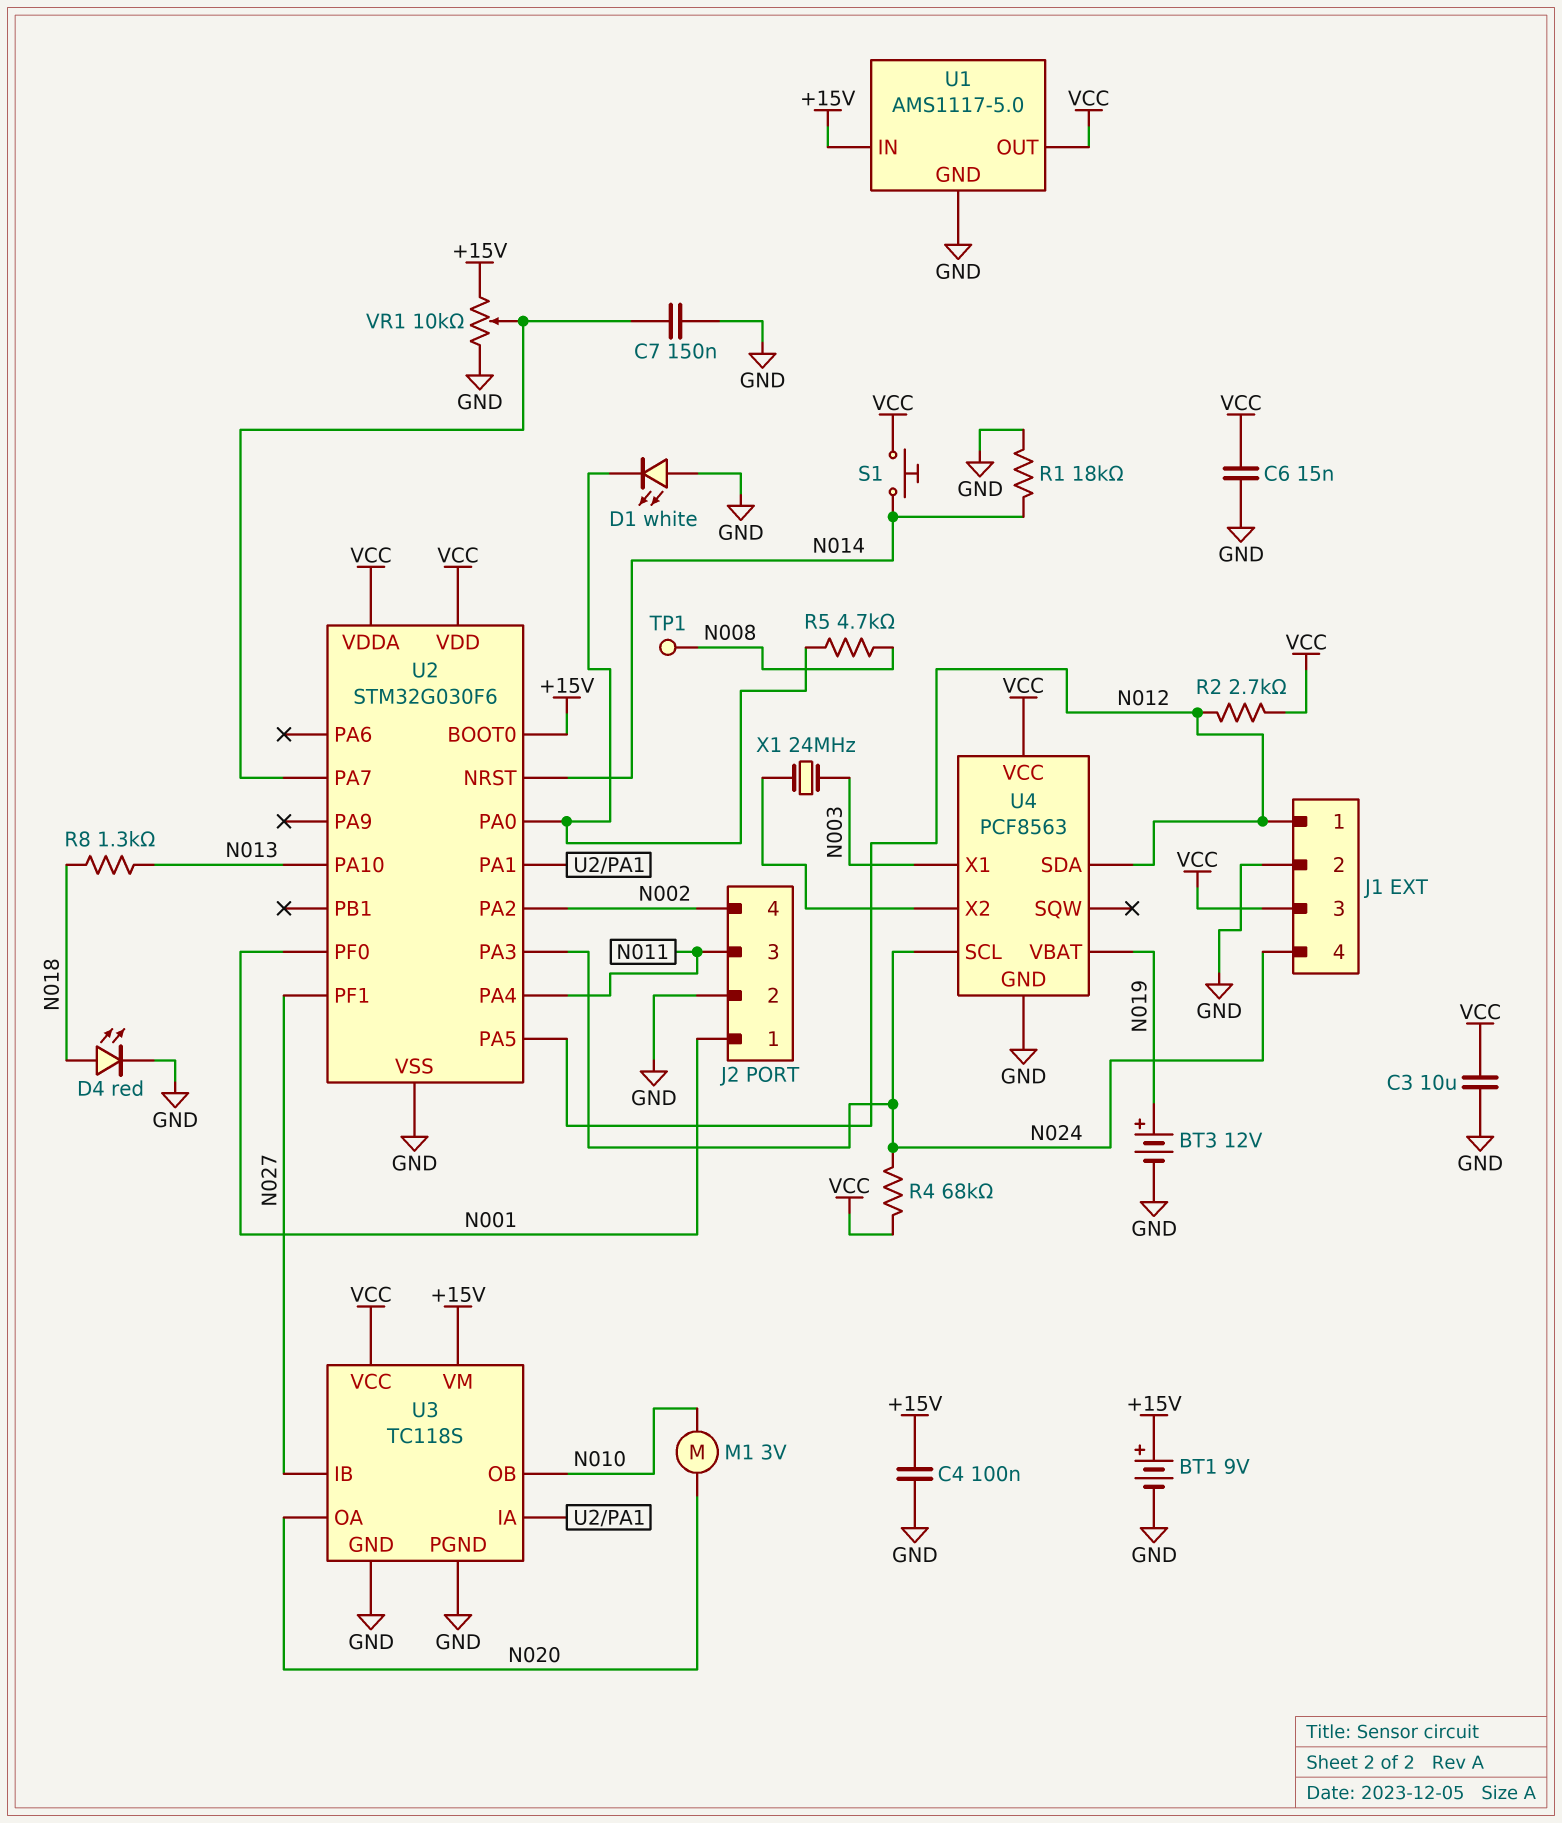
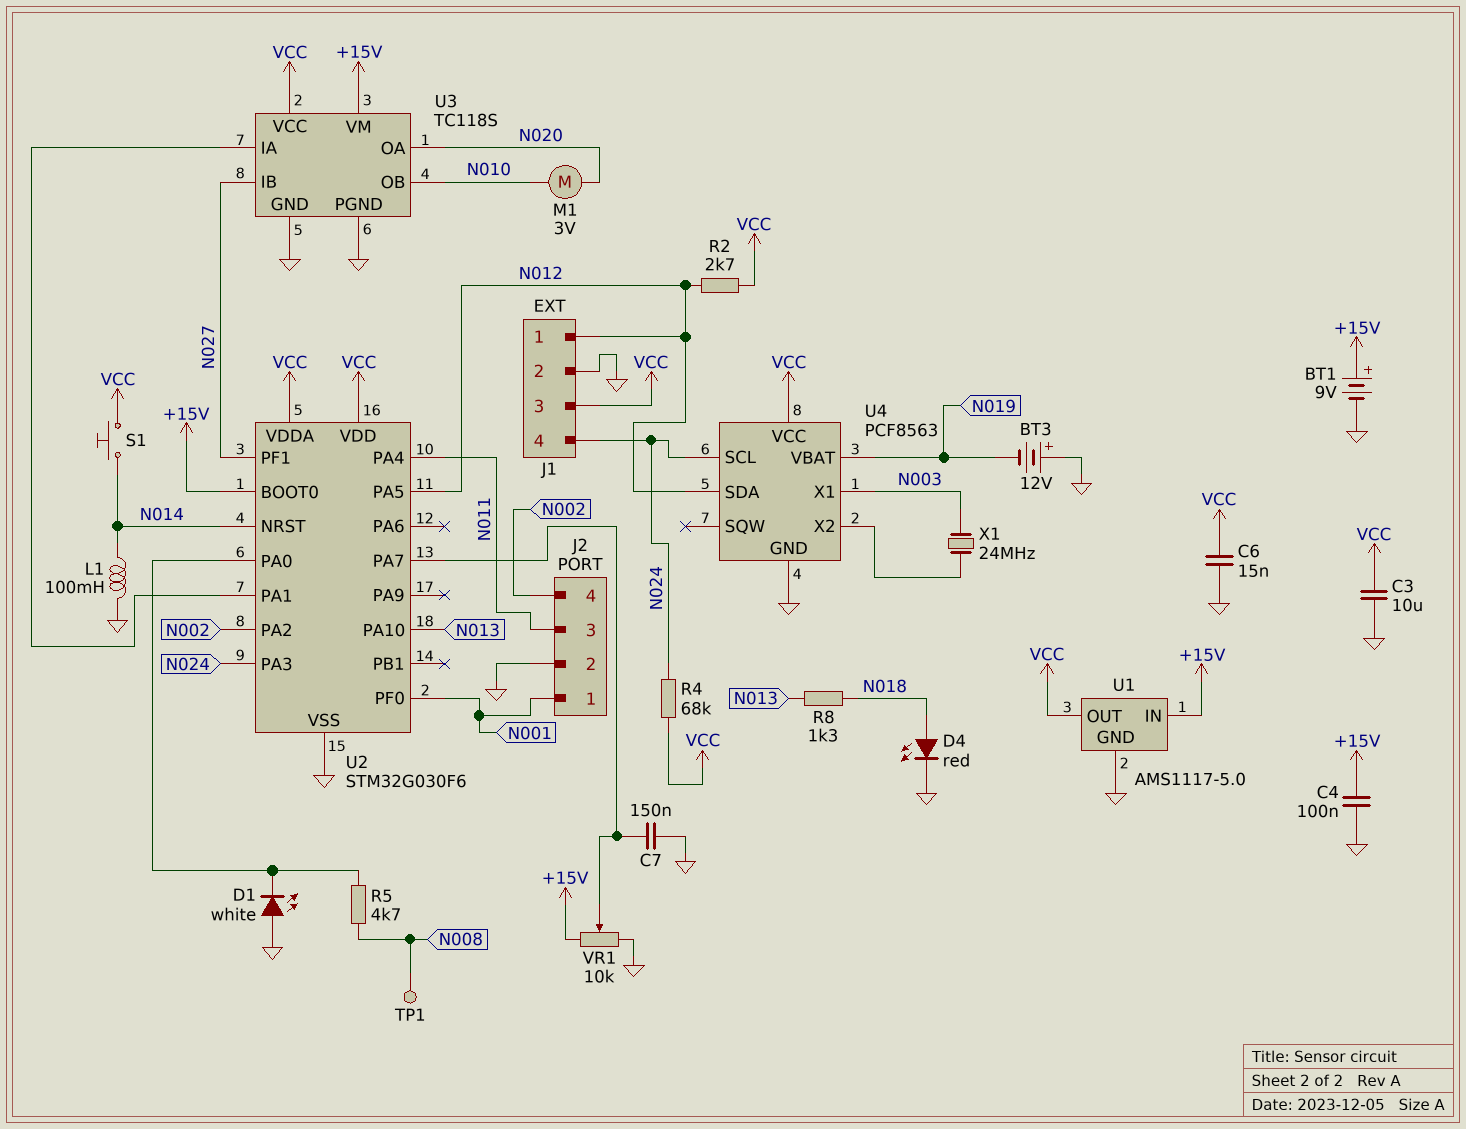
BT3: 12V (plus N019, minus GND) -> 12V (plus GND, minus N019)
L1: none -> 100mH (GND, N014)
R1: 18k (GND, N014) -> none

